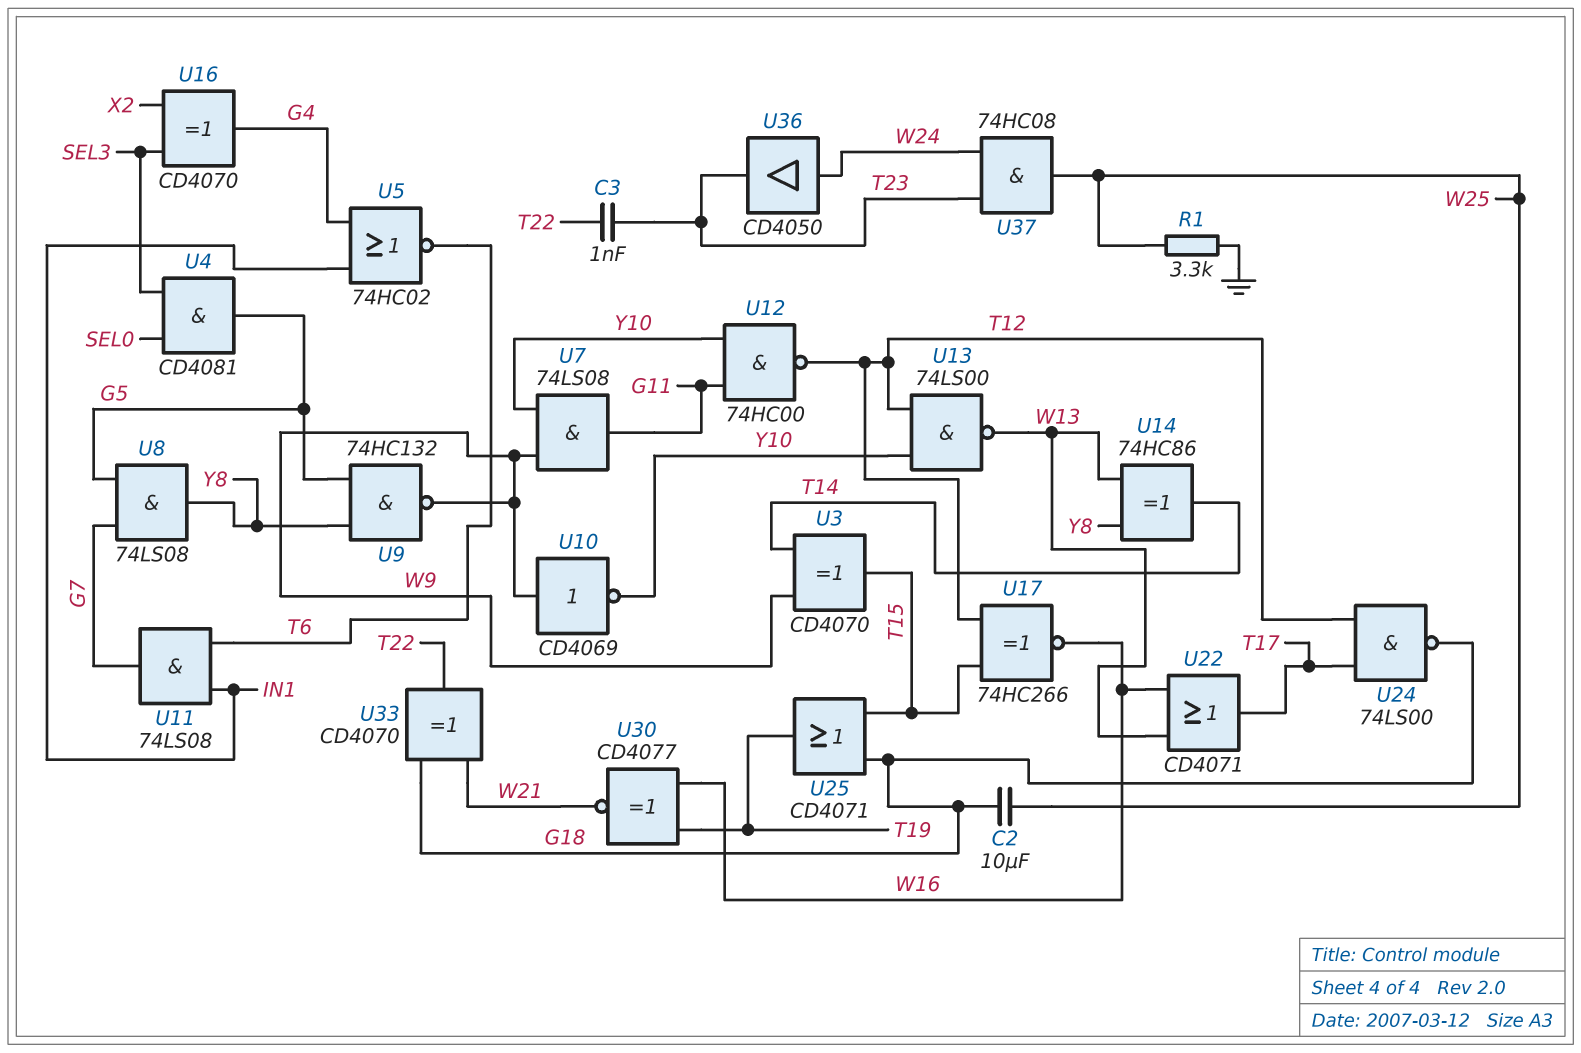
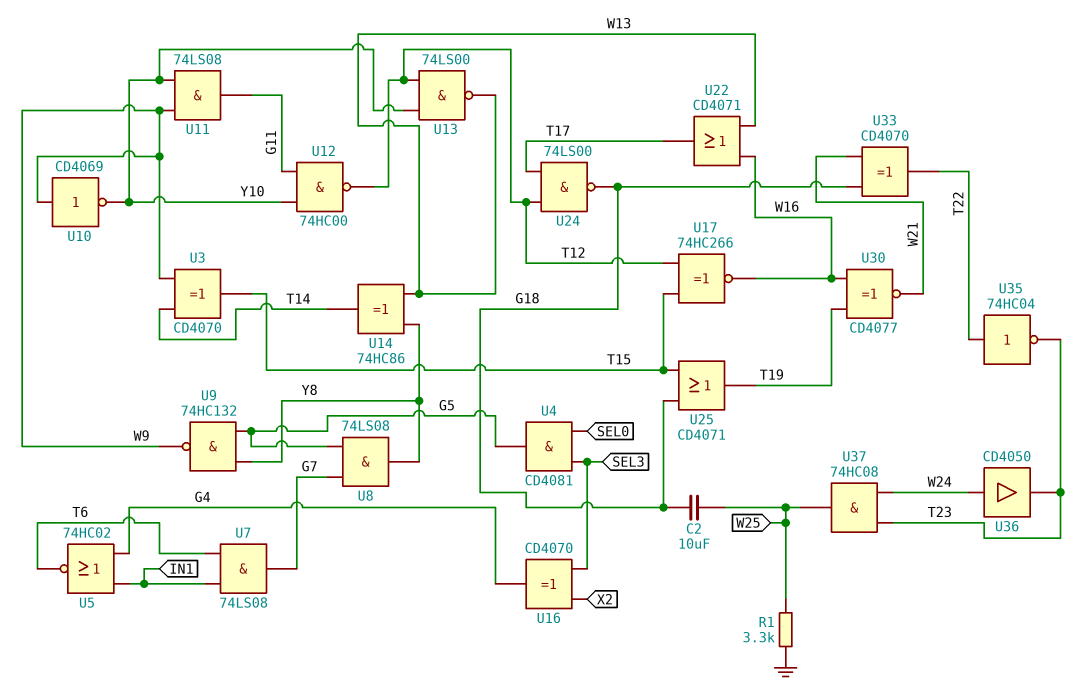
C3: 1nF (T22, T23) -> none
U7: AND 74LS08 (in W9, in Y10, out G11) -> AND 74LS08 (in IN1, in T6, out G7)
U11: AND 74LS08 (in IN1, in T6, out G7) -> AND 74LS08 (in W9, in Y10, out G11)
U35: none -> NOT 74HC04 (in T22, out T23)

